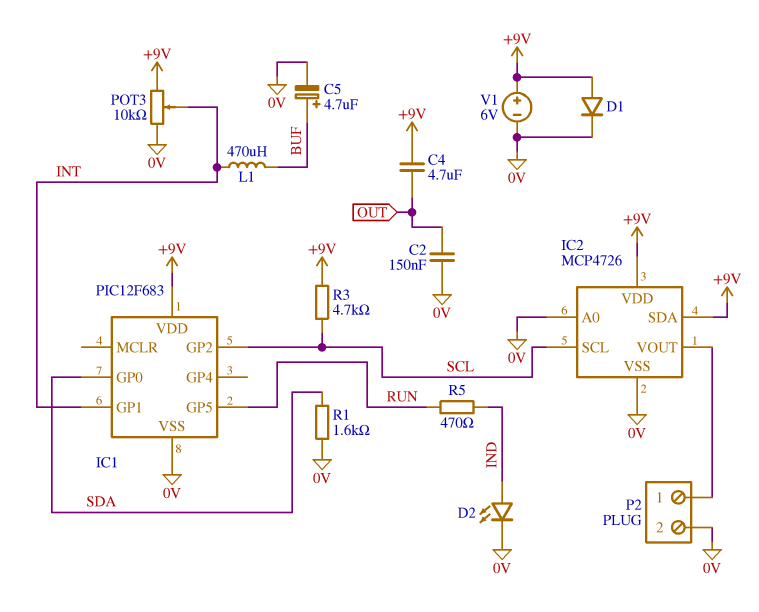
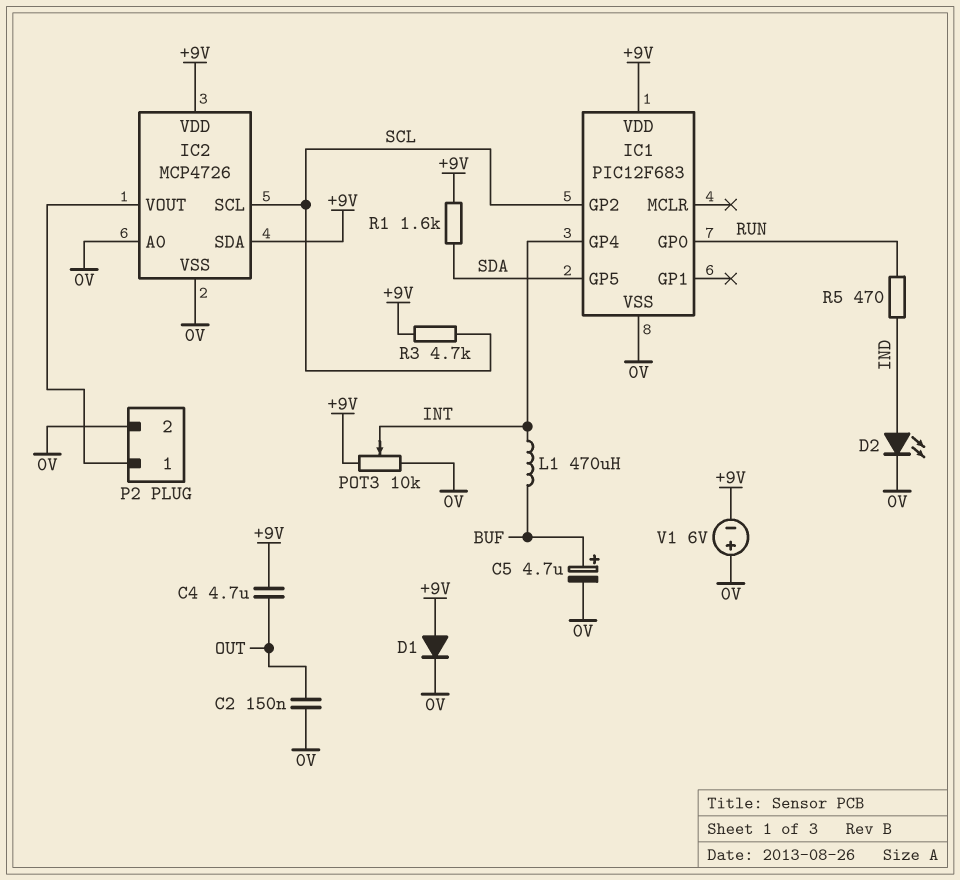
IC1 pin GP0: SDA -> RUN
IC1 pin GP1: INT -> none
IC1 pin GP4: none -> INT
IC1 pin GP5: RUN -> SDA
R1: 1.6k (0V, SDA) -> 1.6k (+9V, SDA)
V1: 6V (plus +9V, minus 0V) -> 6V (plus 0V, minus +9V)

